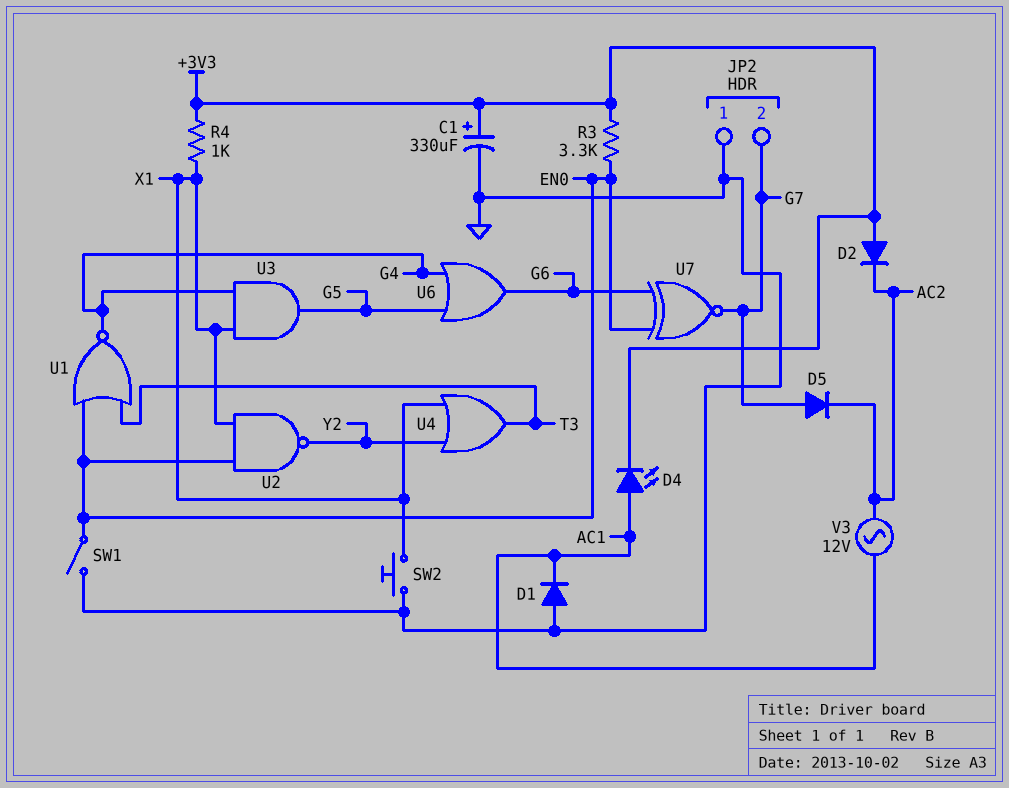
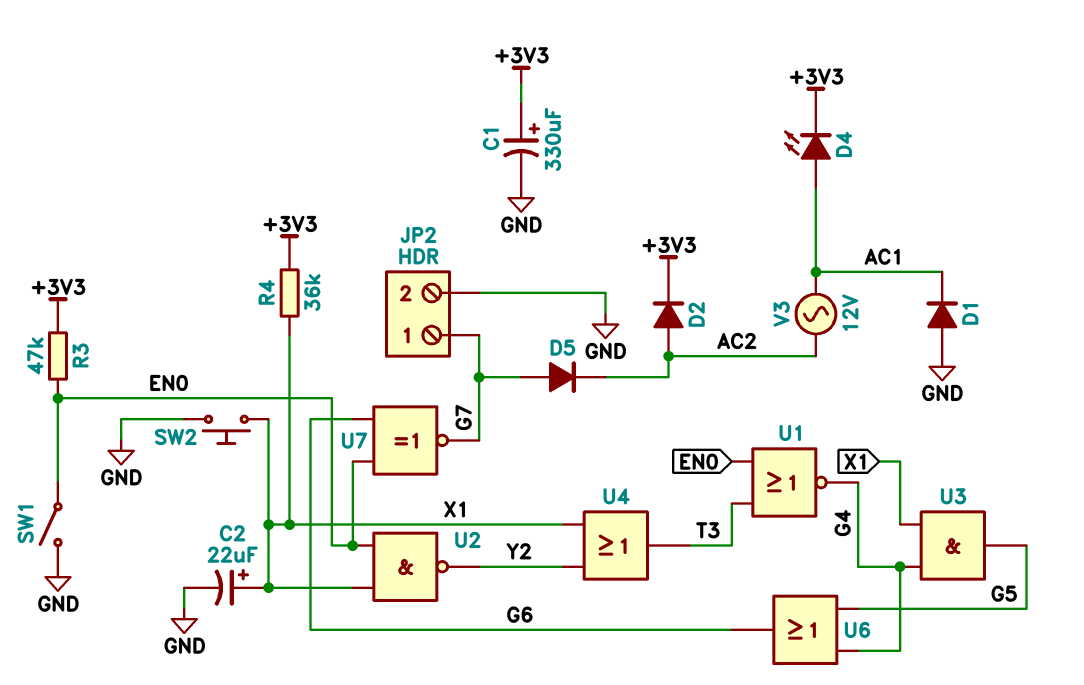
C2: none -> 22uF (plus X1, minus GND)
D2: diode (A +3V3, K AC2) -> diode (A AC2, K +3V3)
JP2 pin 1: GND -> G7
JP2 pin 2: G7 -> GND
R3: 3.3k (+3V3, EN0) -> 47k (+3V3, EN0)
R4: 1k (+3V3, X1) -> 36k (+3V3, X1)

